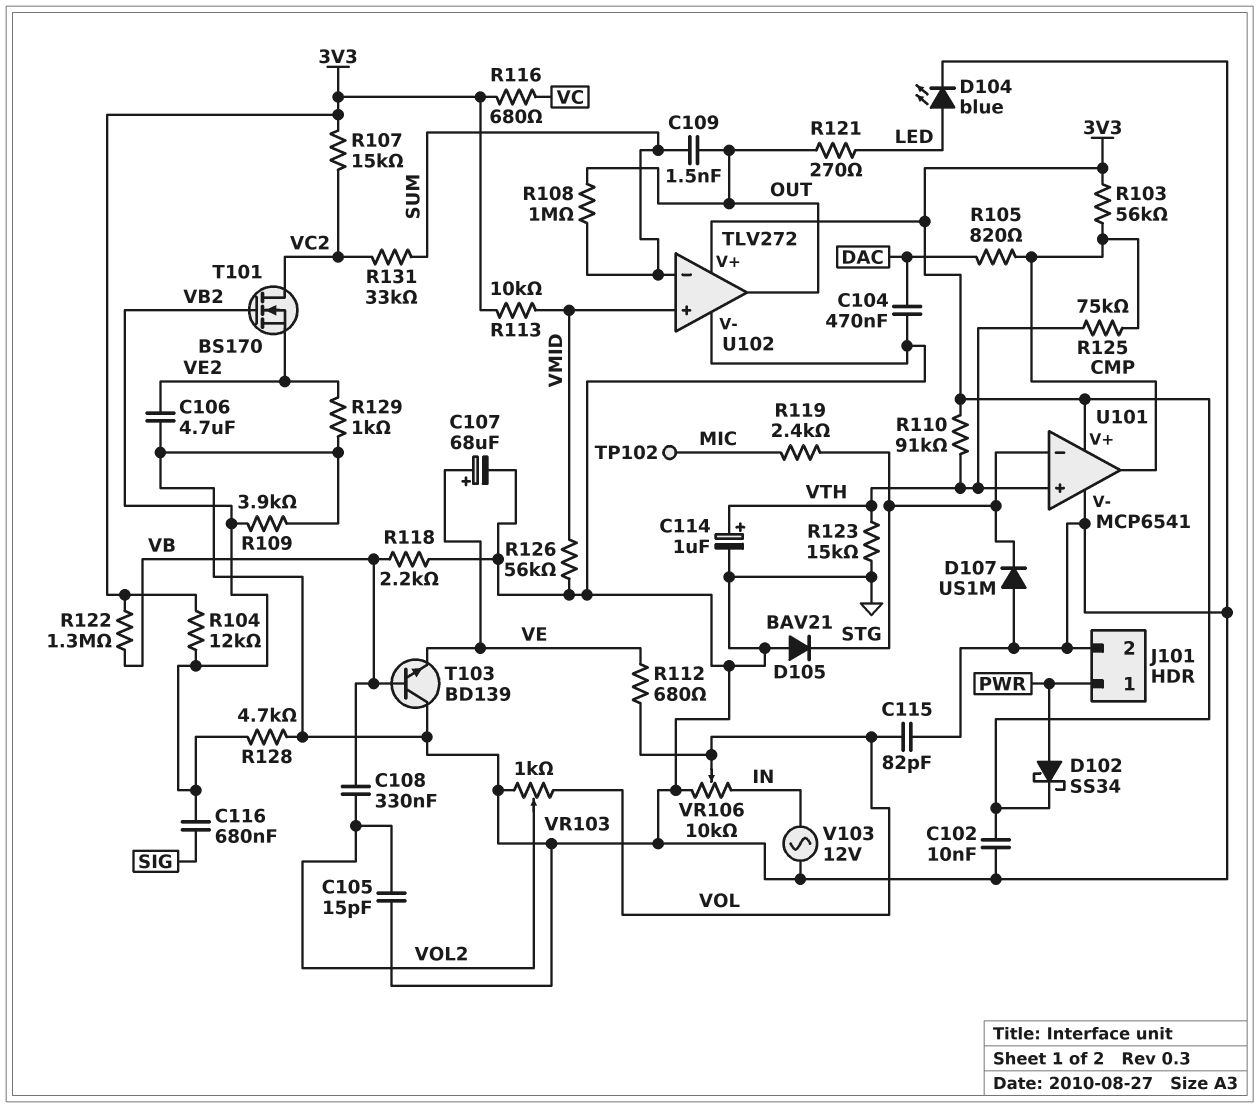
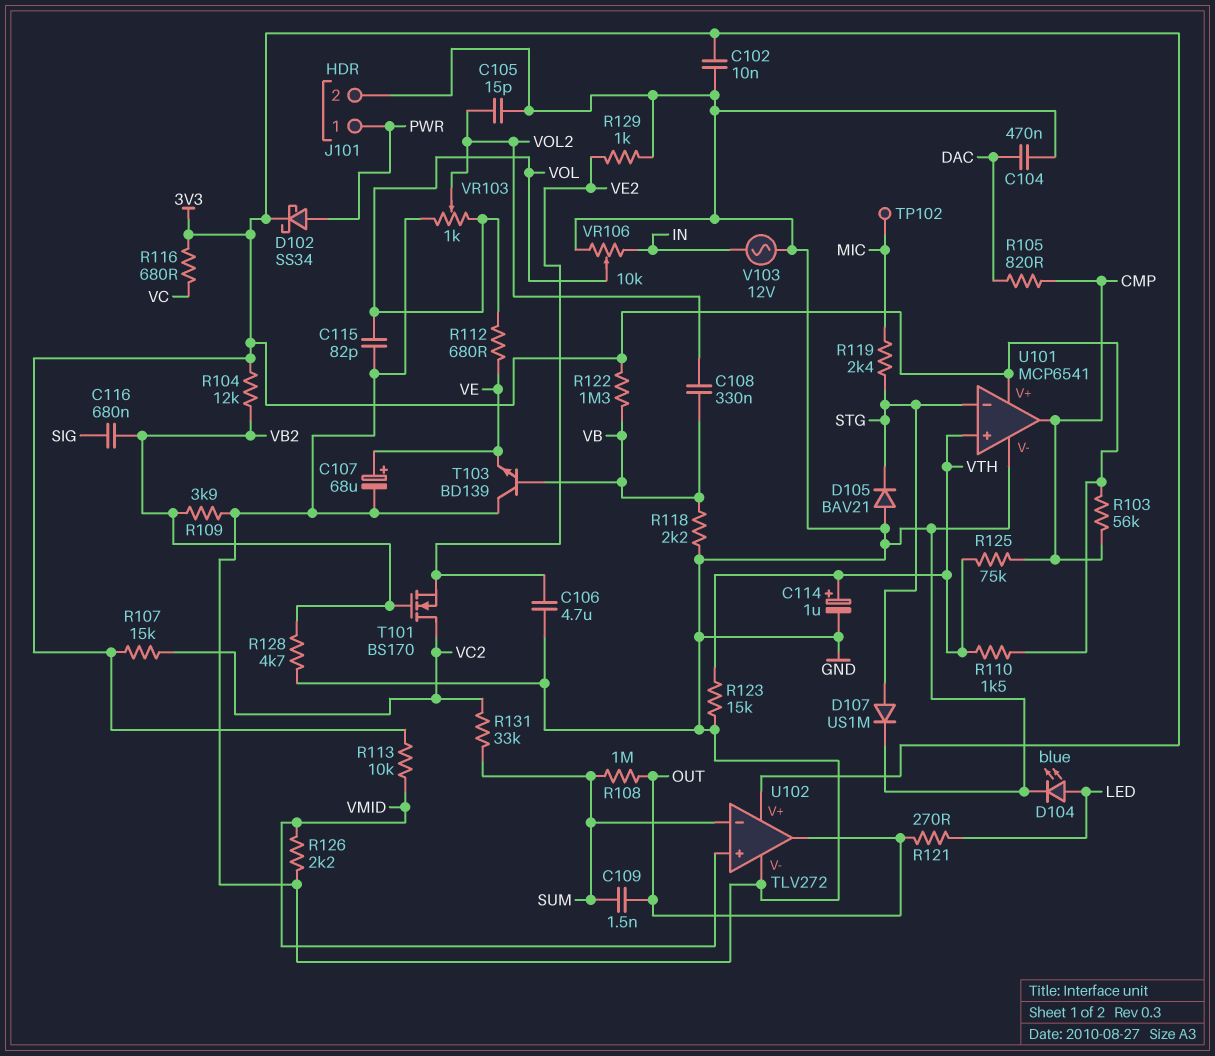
D107: diode US1M (A GND, K STG) -> diode US1M (A STG, K GND)
R110: 91k (3V3, VTH) -> 1.5k (3V3, VTH)
R126: 56k (GND, VMID) -> 2.2k (GND, VMID)

